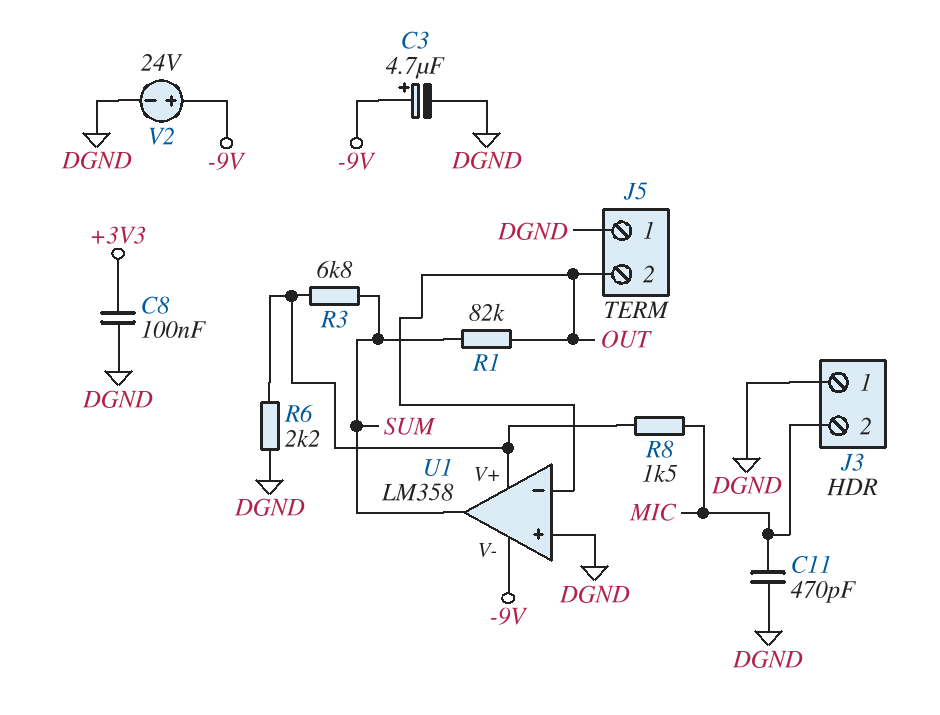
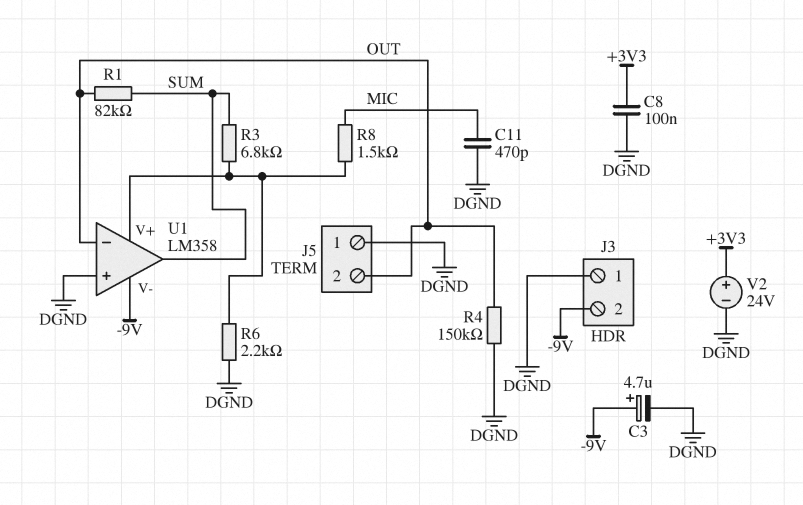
J3 pin 2: MIC -> -9V
R4: none -> 150k (DGND, OUT)
V2: 24V (plus -9V, minus DGND) -> 24V (plus +3V3, minus DGND)

